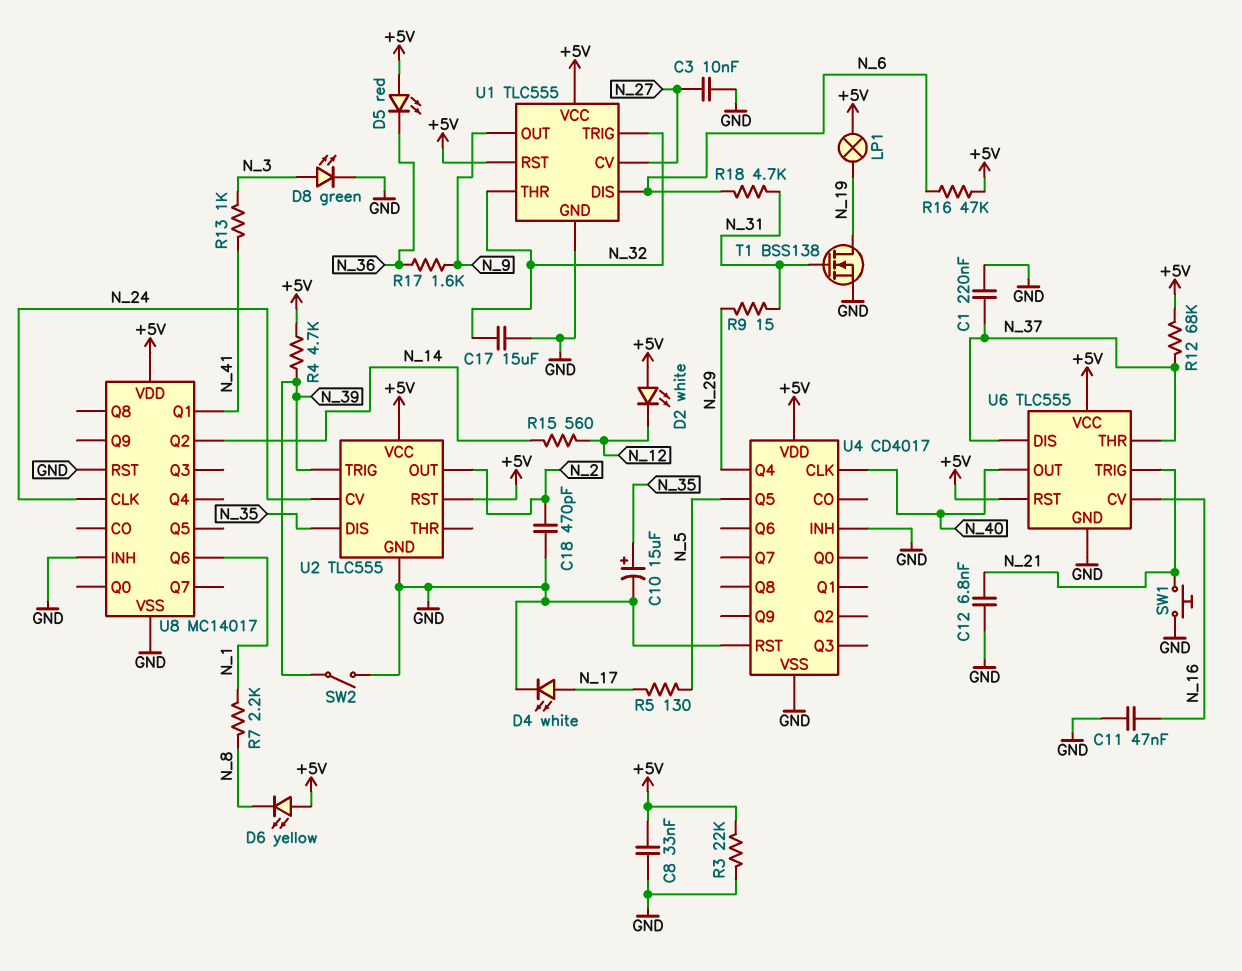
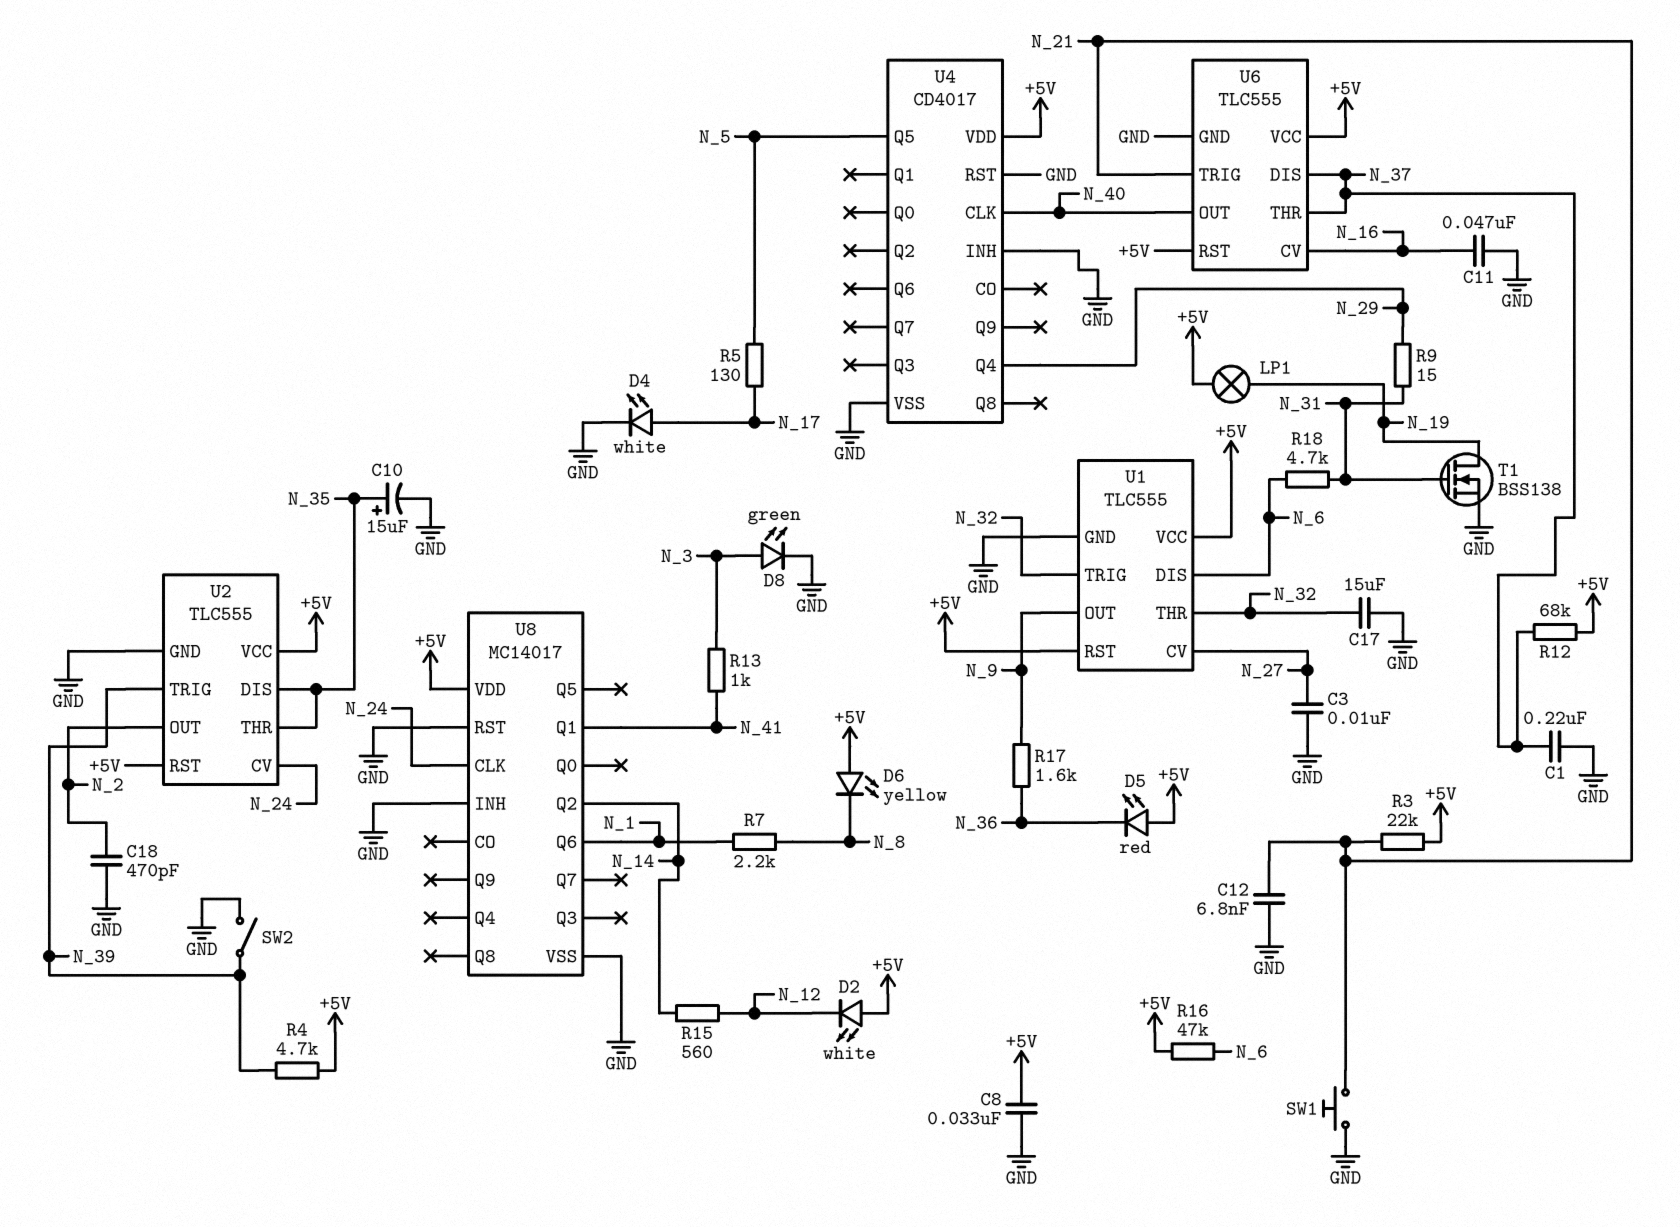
R3: 22k (+5V, GND) -> 22k (+5V, N_21)
U2 pin THR: none -> N_35

